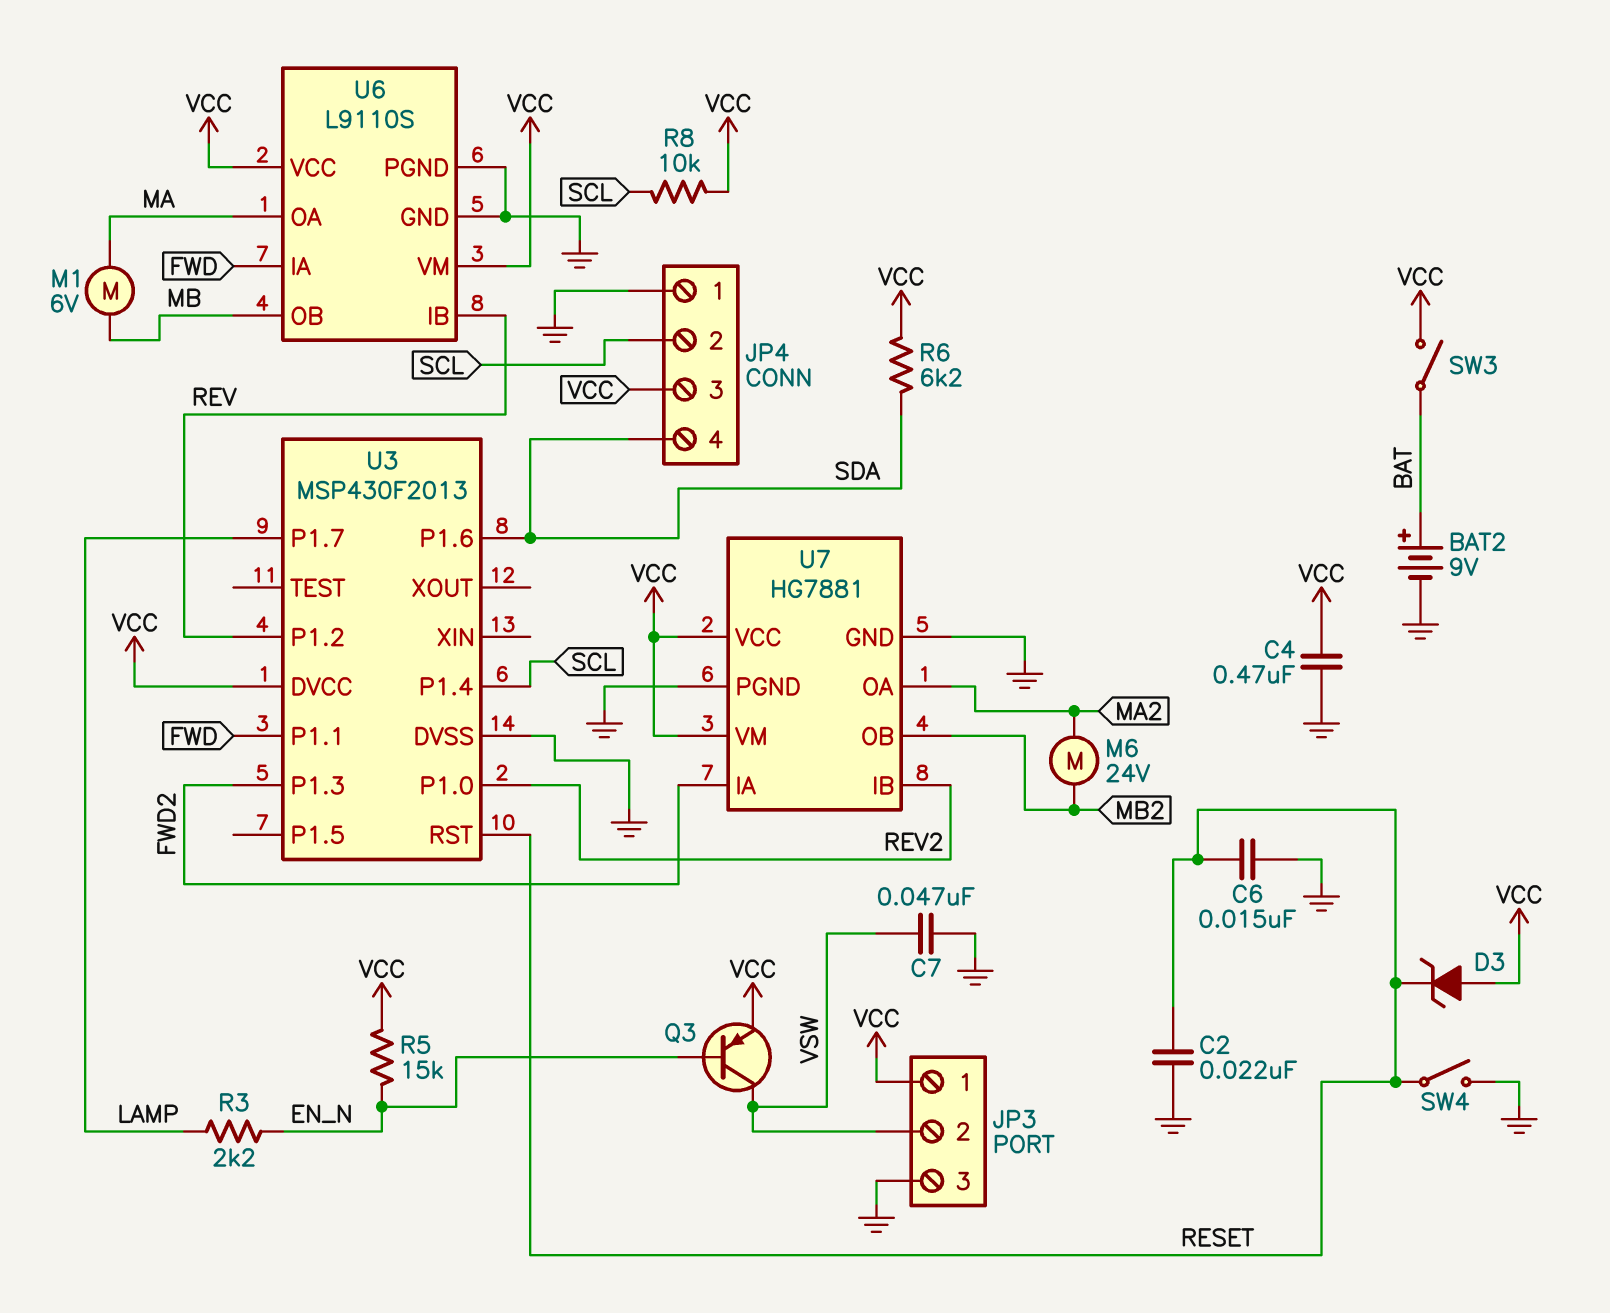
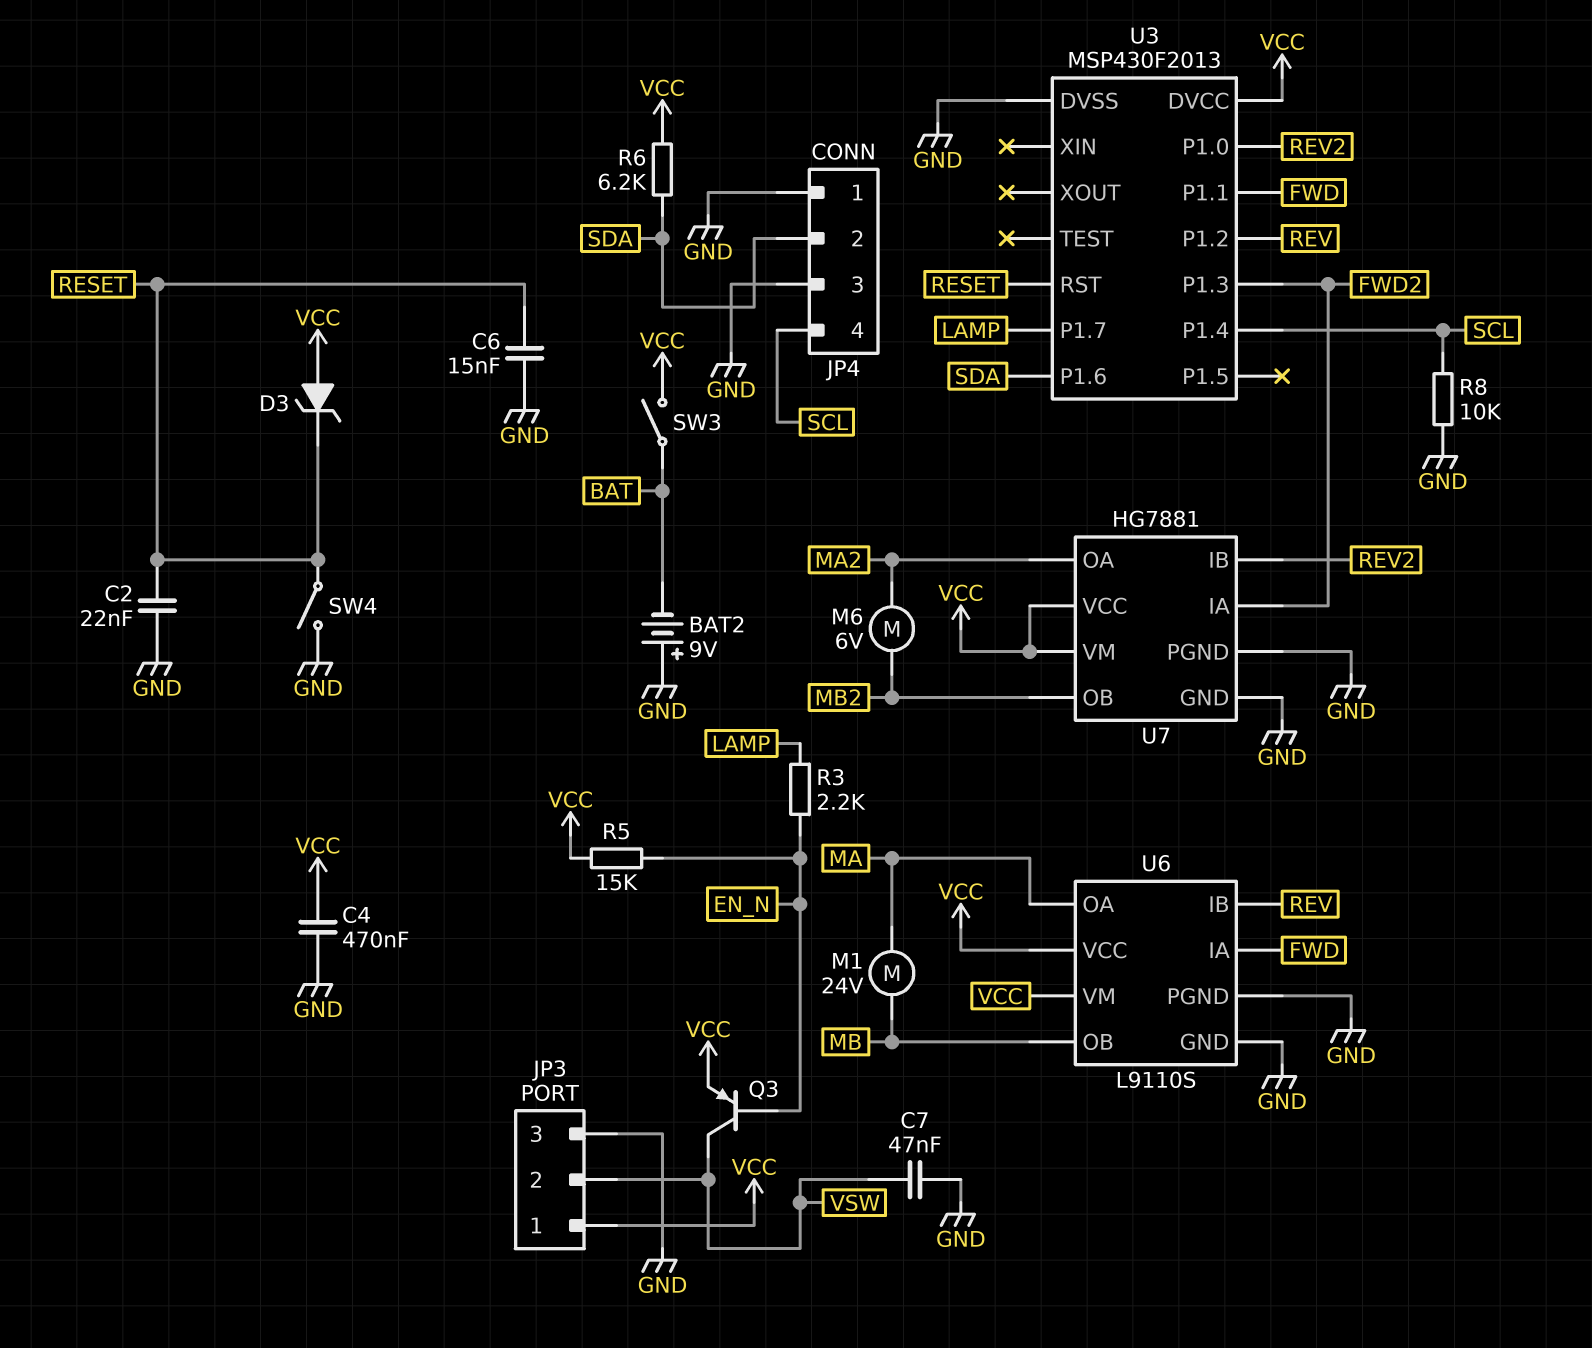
BAT2: 9V (plus BAT, minus GND) -> 9V (plus GND, minus BAT)
JP4 pin 2: SCL -> SDA
JP4 pin 3: VCC -> GND
JP4 pin 4: SDA -> SCL
M1: motor 6V (MA, MB) -> motor 24V (MA, MB)
M6: motor 24V (MA2, MB2) -> motor 6V (MA2, MB2)
R8: 10k (SCL, VCC) -> 10k (GND, SCL)

